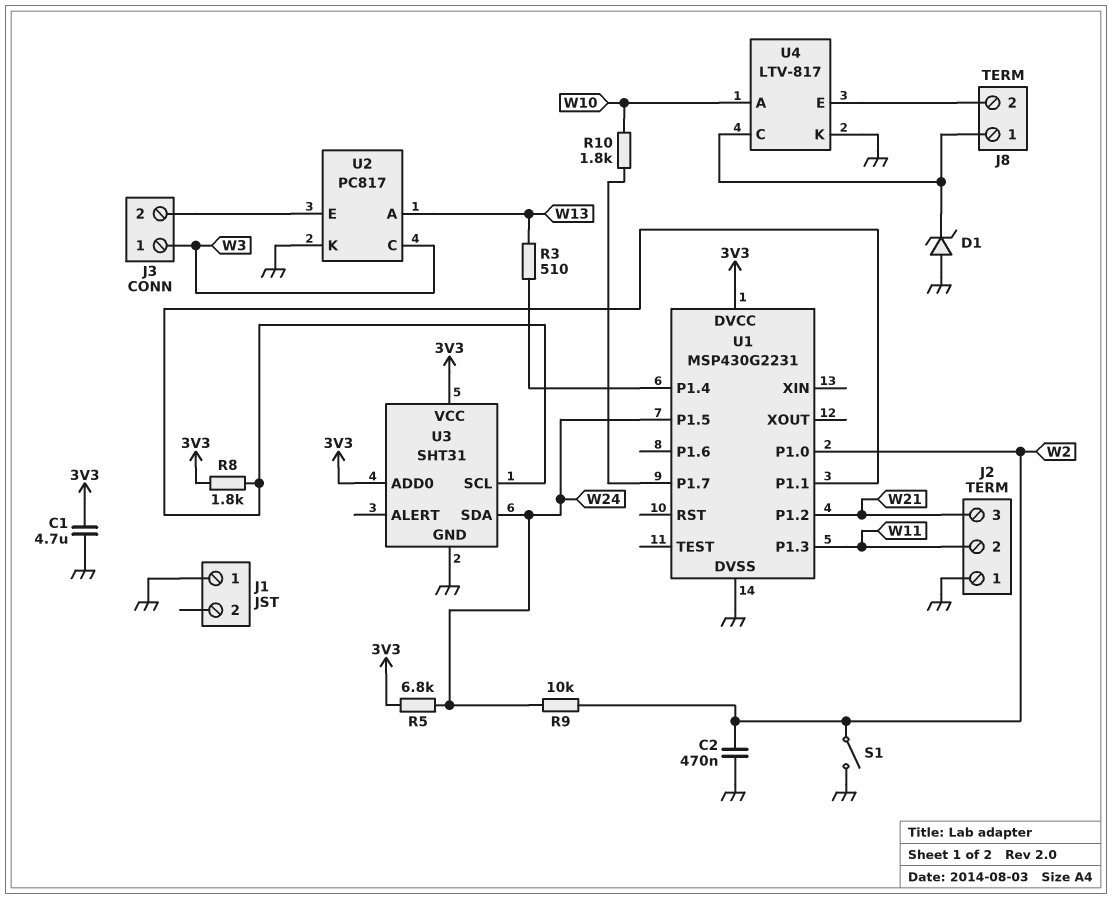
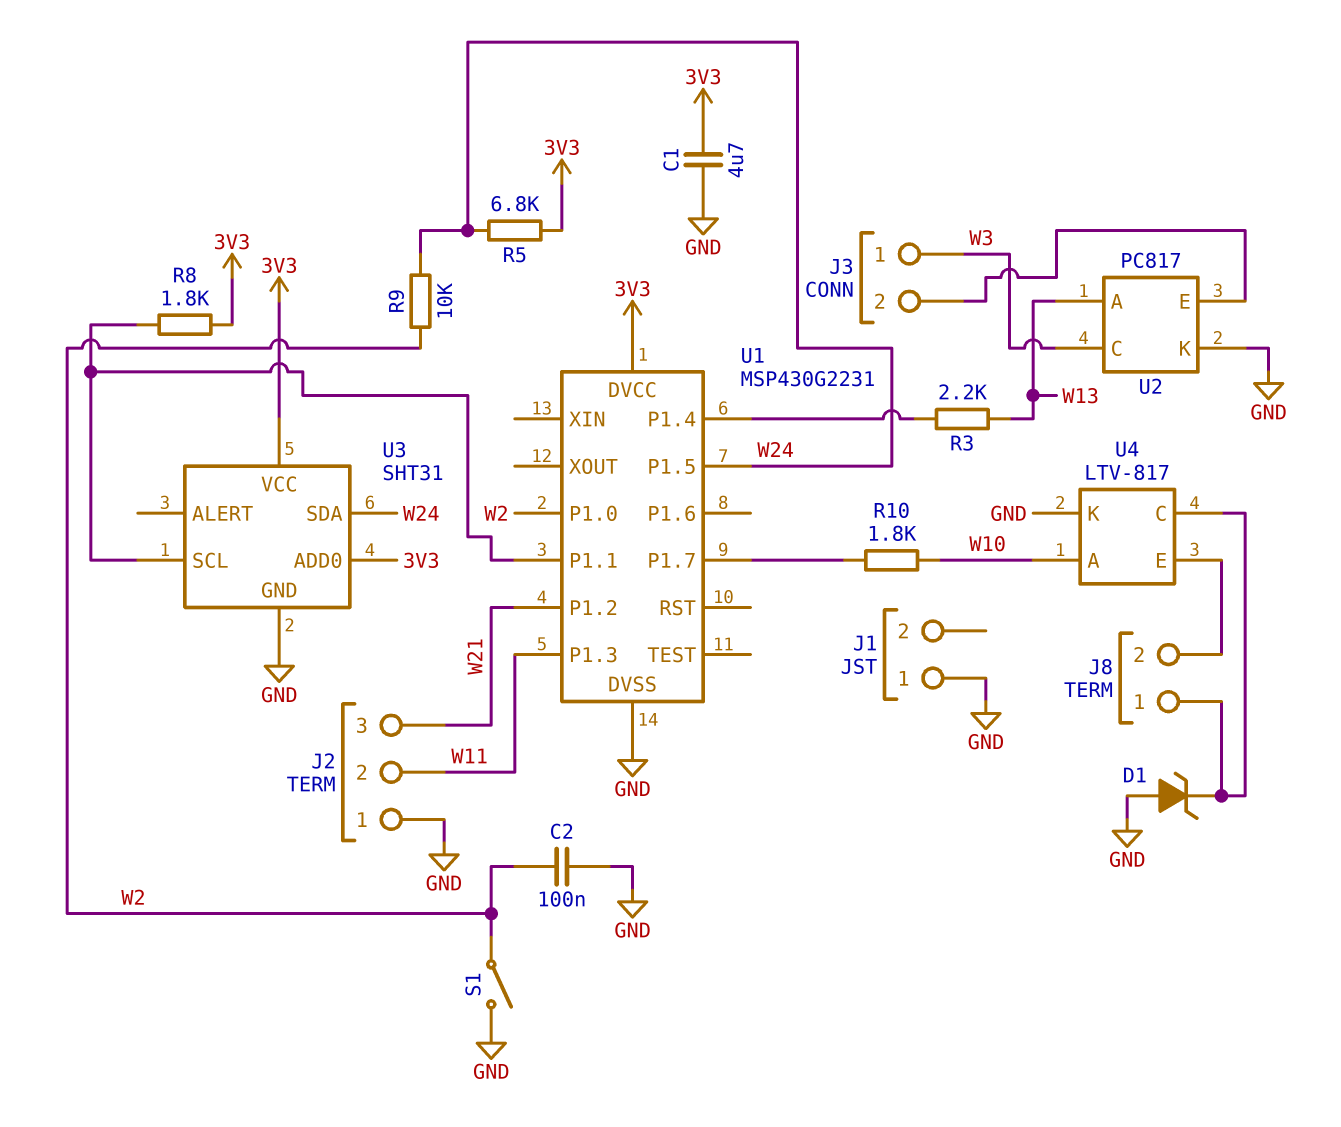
C2: 470nF (GND, W2) -> 100nF (GND, W2)
R3: 510 (U1/P1.4, W13) -> 2.2k (U1/P1.4, W13)

